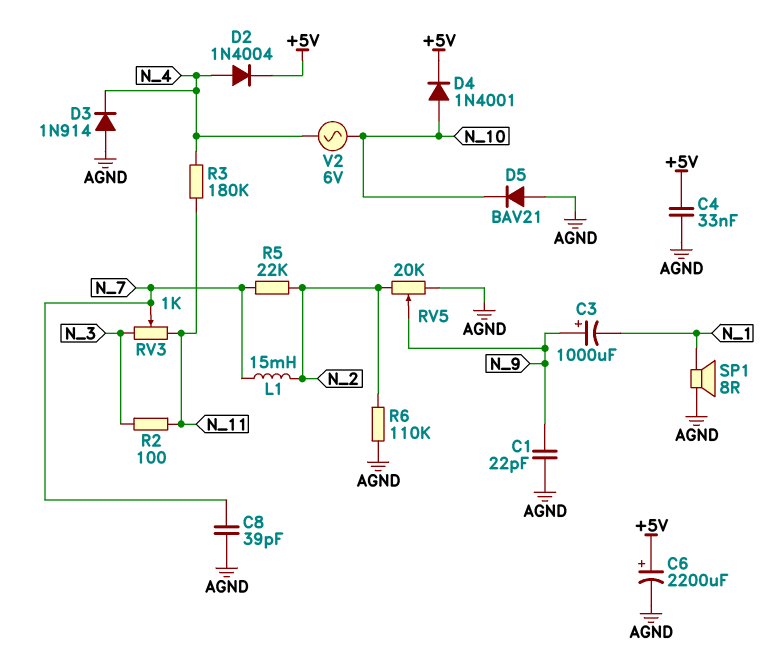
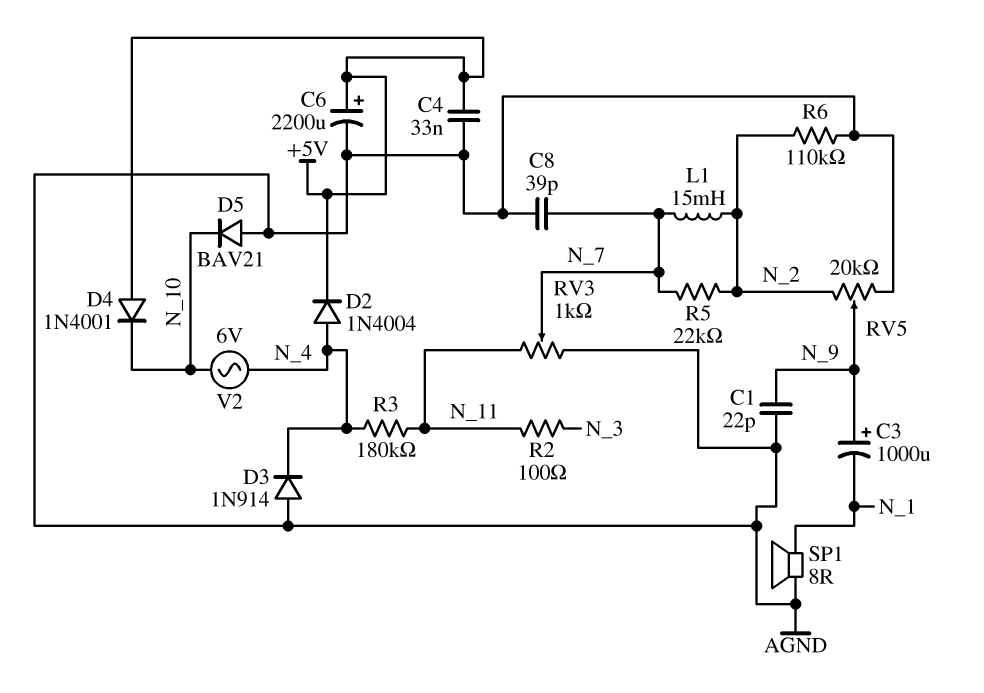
D4: diode 1N4001 (A N_10, K +5V) -> diode 1N4001 (A +5V, K N_10)
RV3: 1k (N_3, N_11, wiper N_7) -> 1k (AGND, N_11, wiper N_7)

